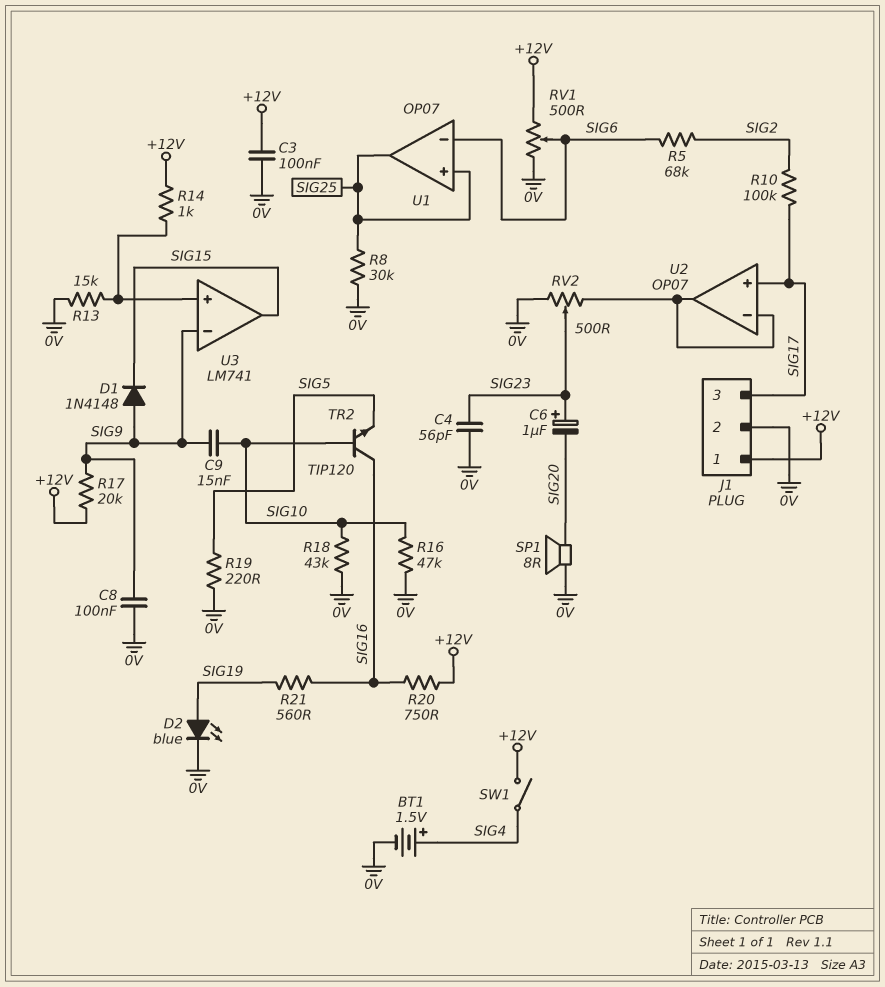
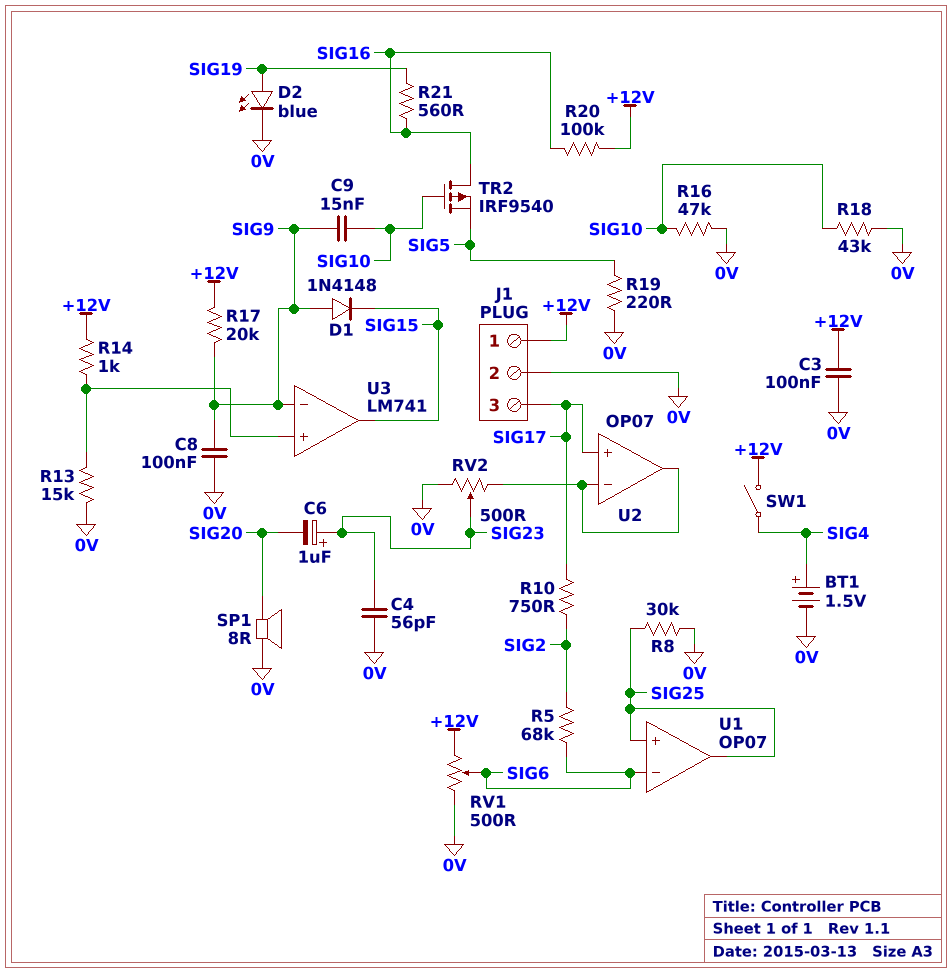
R10: 100k (SIG2, SIG17) -> 750 (SIG2, SIG17)
R20: 750 (+12V, SIG16) -> 100k (+12V, SIG16)
TR2: NPN TIP120 (B SIG10, C SIG16, E SIG5) -> PMOS IRF9540 (G SIG10, D SIG16, S SIG5)

